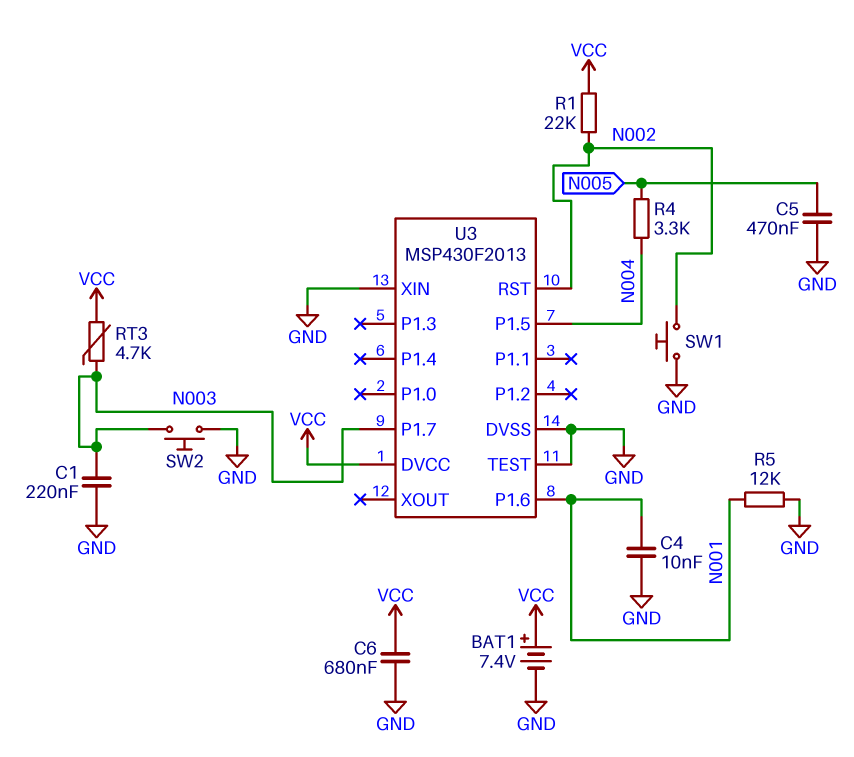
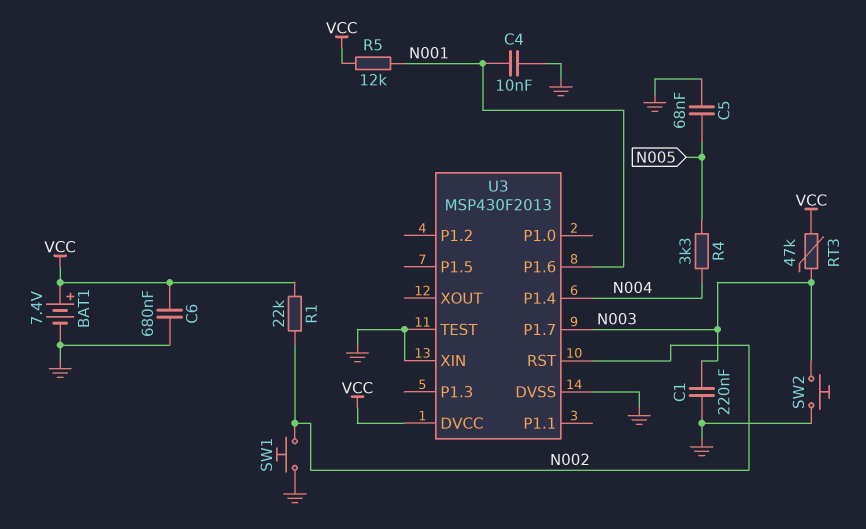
C5: 470nF (GND, N005) -> 68nF (GND, N005)
R5: 12k (GND, N001) -> 12k (N001, VCC)
RT3: 4.7k (N003, VCC) -> 47k (N003, VCC)
U3 pin P1.4: none -> N004
U3 pin P1.5: N004 -> none

